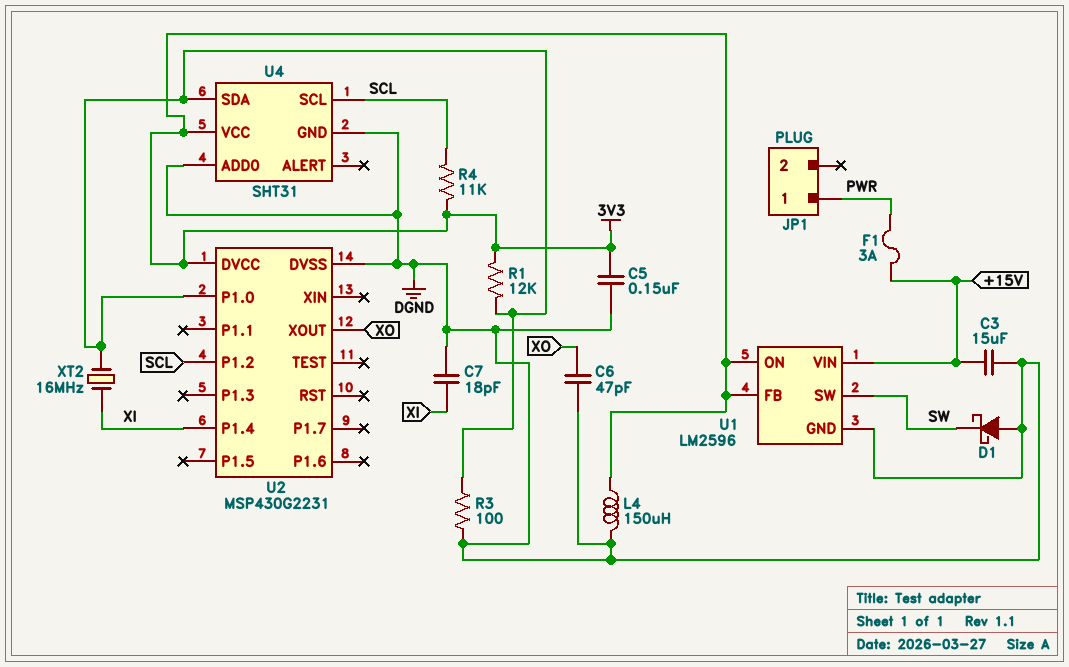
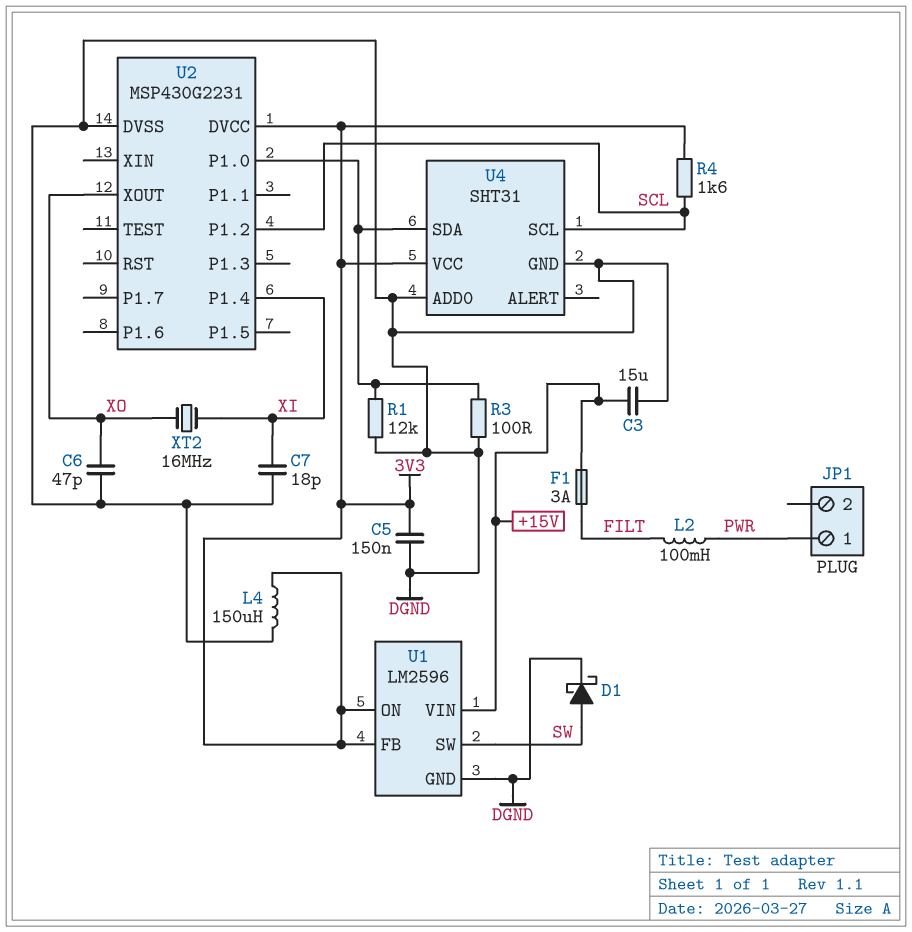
D1: schottky (A DGND, K SW) -> schottky (A SW, K DGND)
F1: 3A (+15V, PWR) -> 3A (+15V, FILT)
L2: none -> 100mH (FILT, PWR)
R1: 12k (3V3, U2/P1.0) -> 12k (DGND, U2/P1.0)
R4: 11k (3V3, SCL) -> 1.6k (3V3, SCL)
XT2: 16MHz (U2/P1.0, XI) -> 16MHz (XI, XO)

